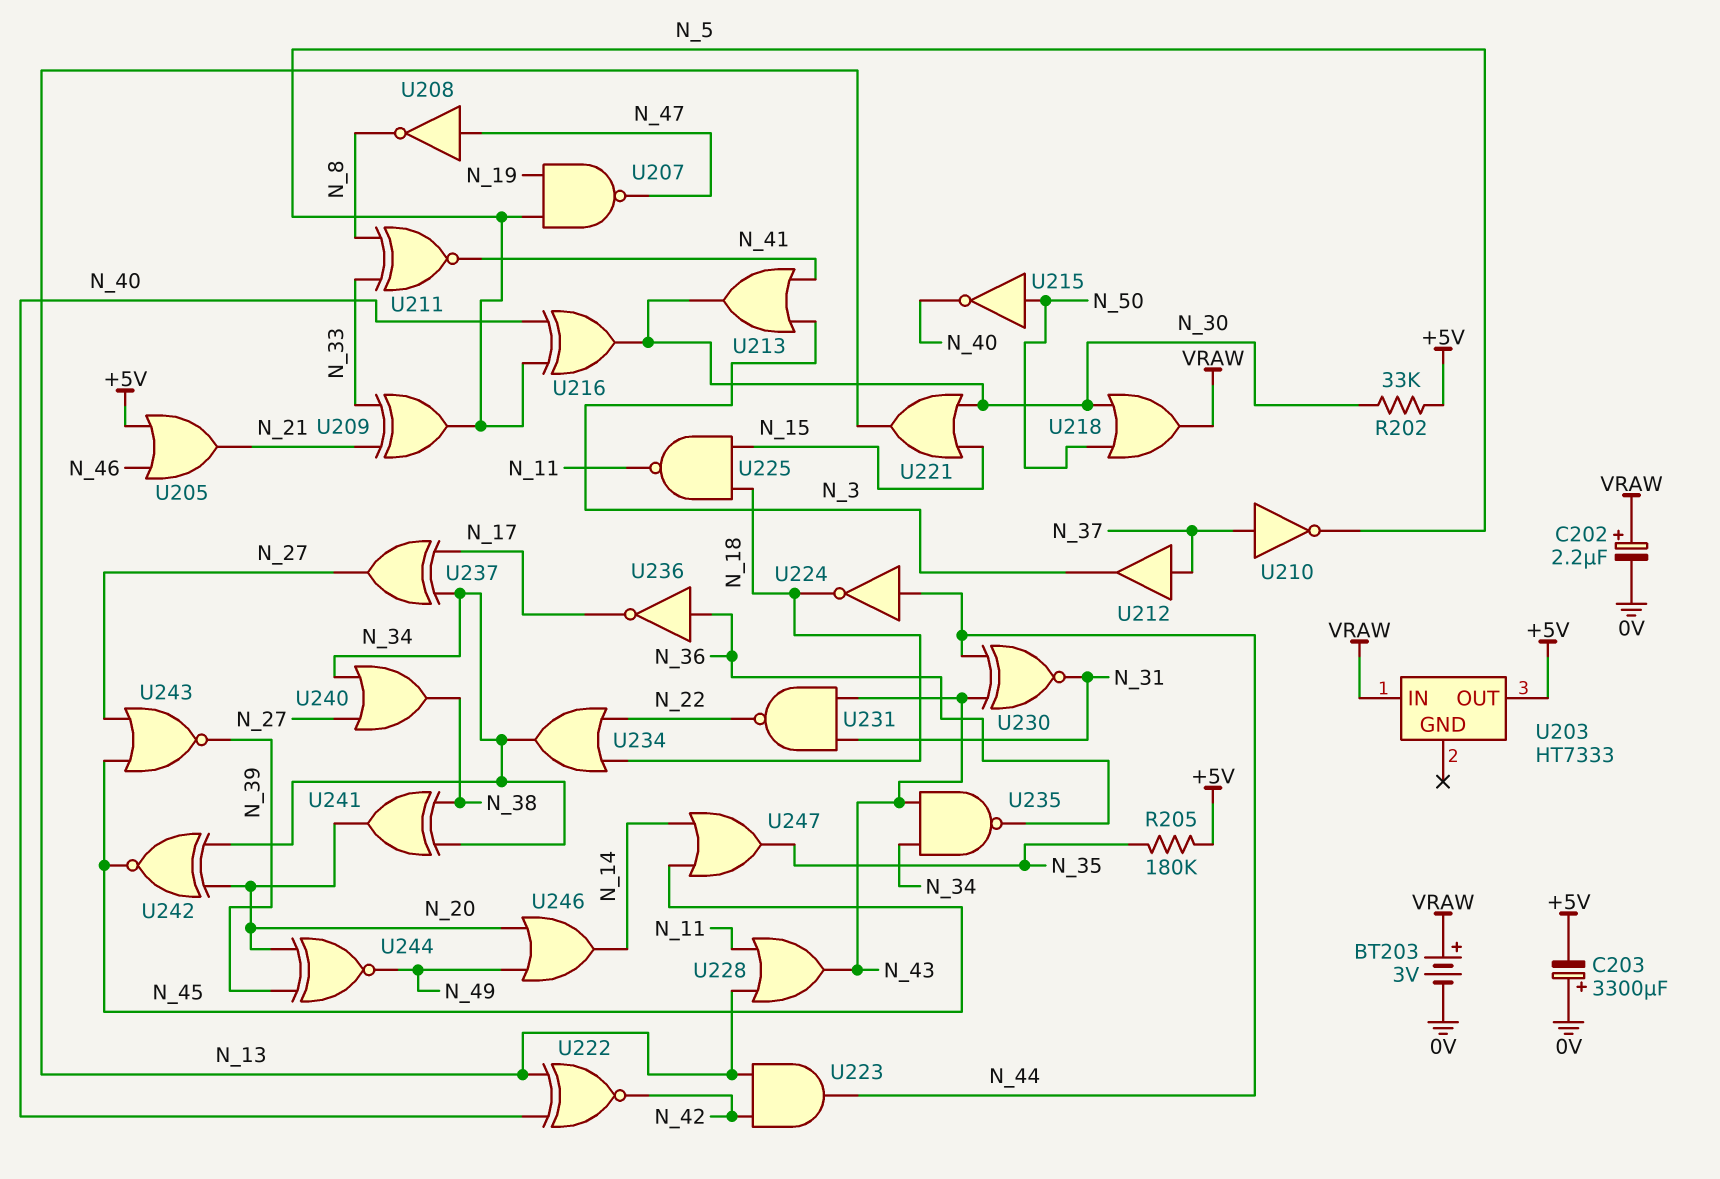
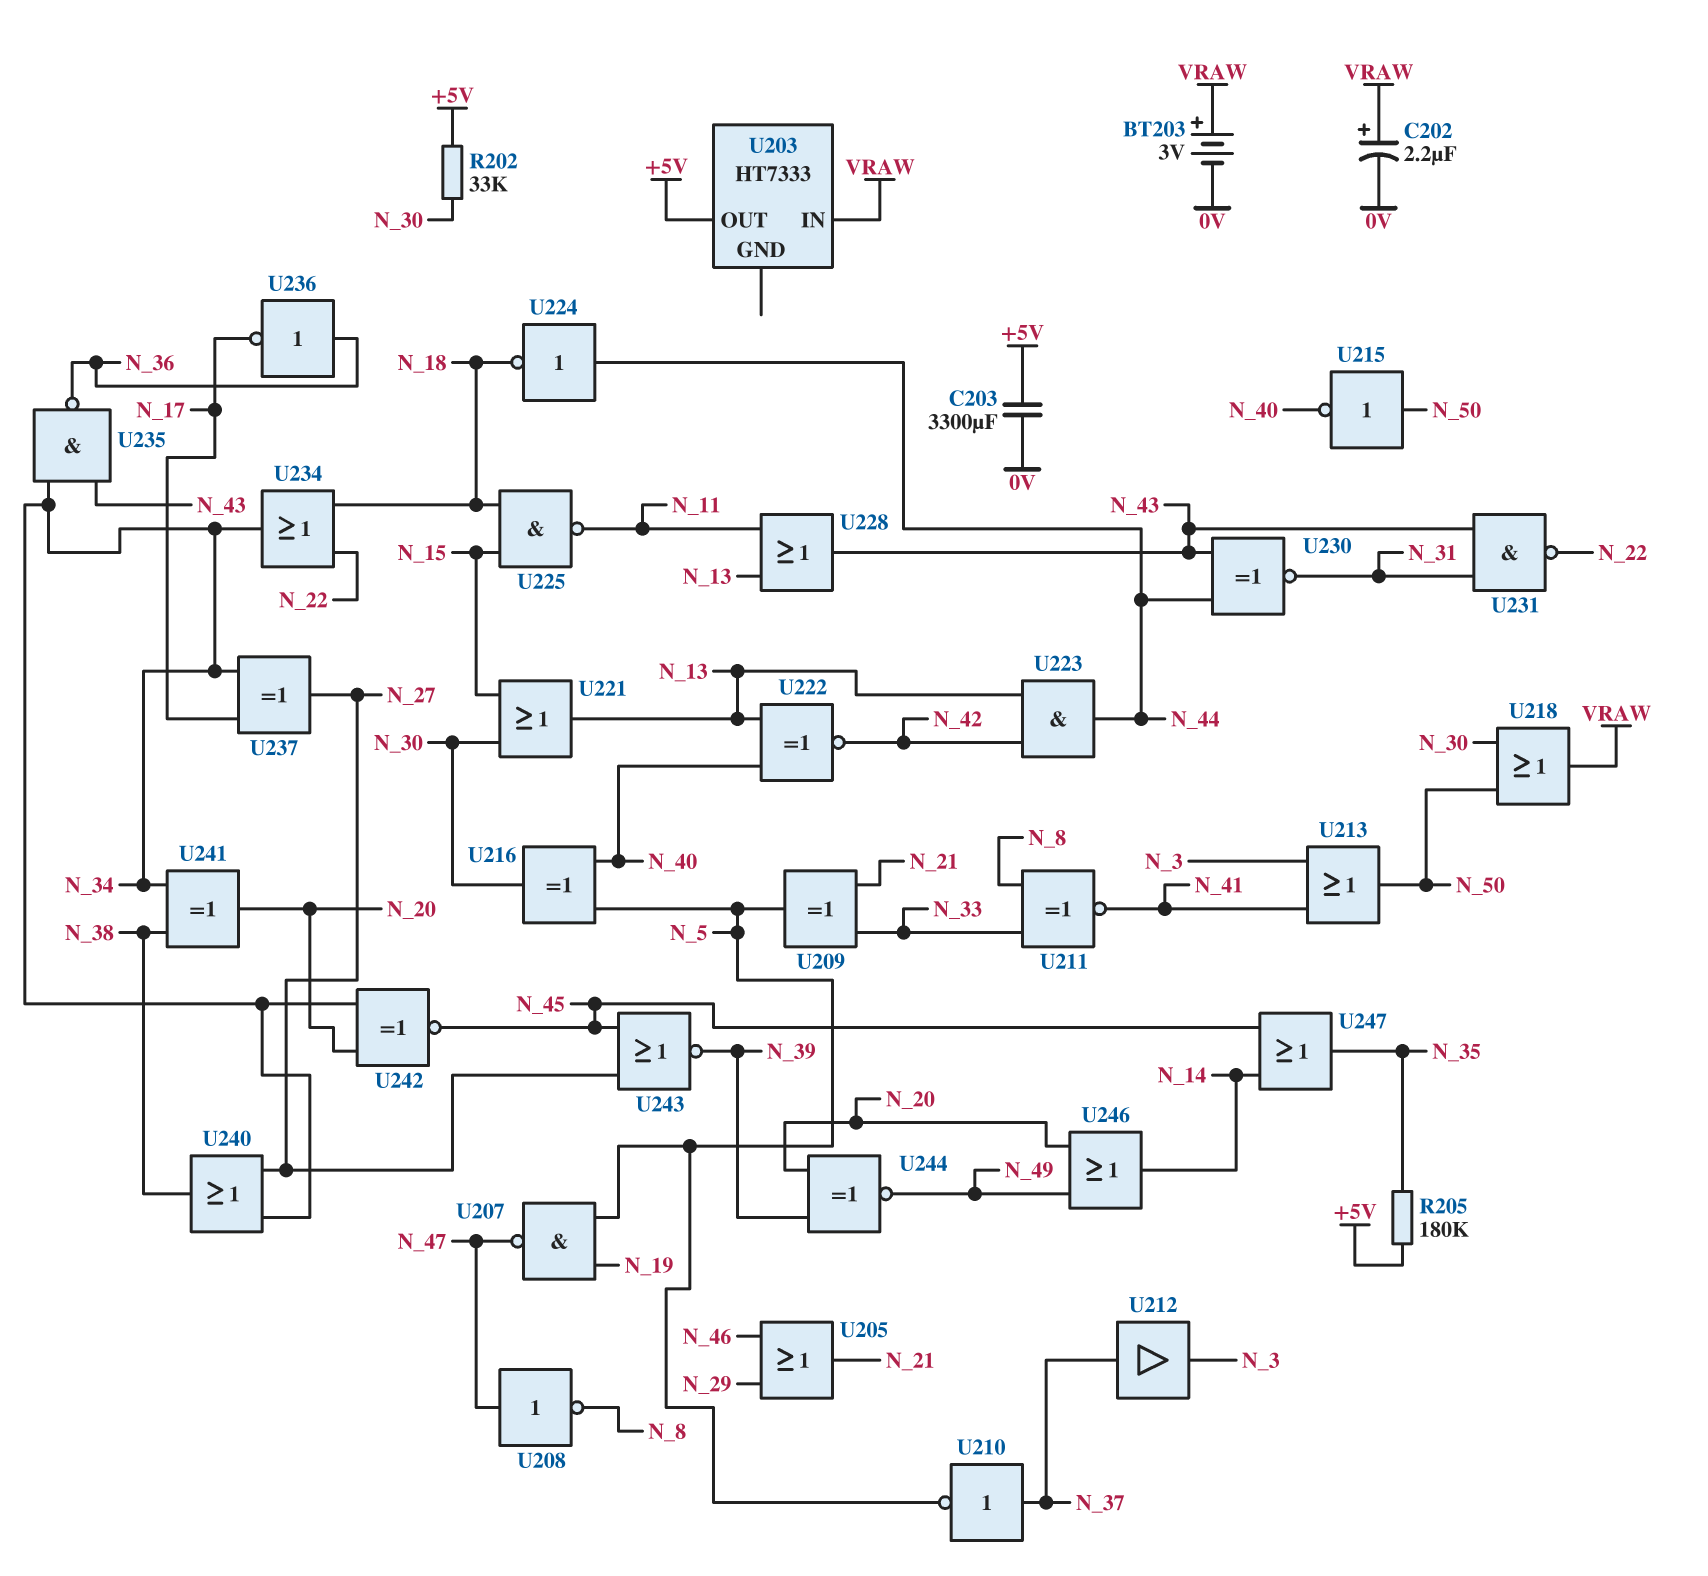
C203: 3300uF (plus 0V, minus +5V) -> 3300uF (+5V, 0V)
U205: OR (in +5V, in N_46, out N_21) -> OR (in N_29, in N_46, out N_21)
U213: OR (in N_3, in N_41, out N_30) -> OR (in N_3, in N_41, out N_50)

